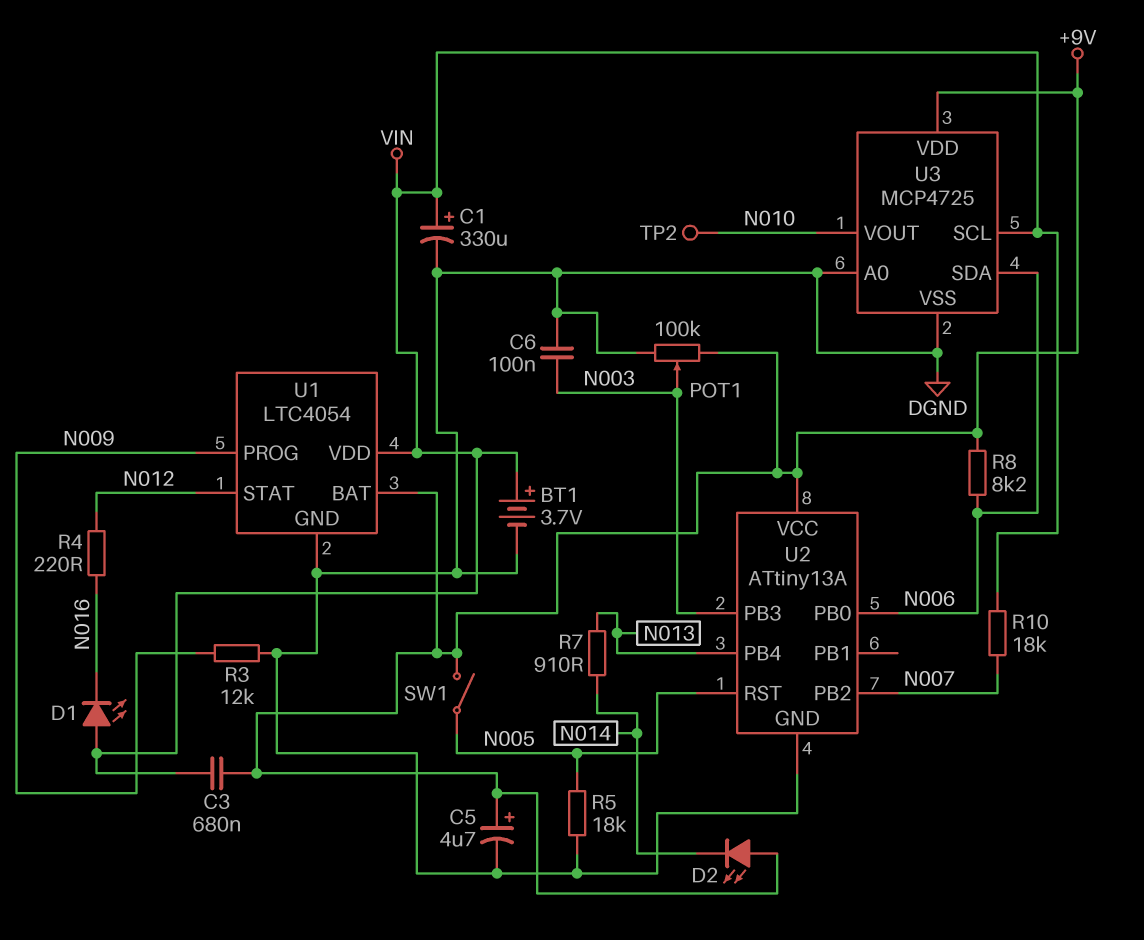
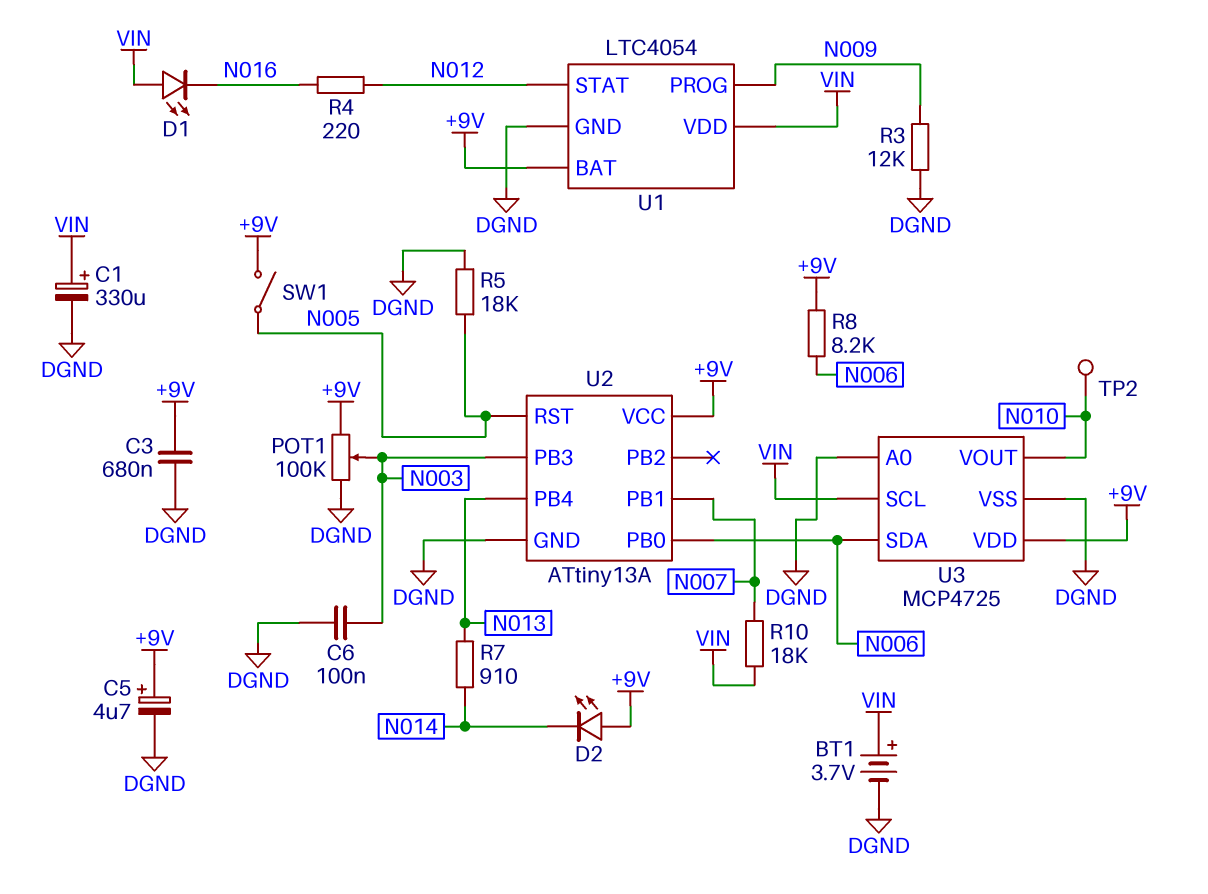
C3: 680nF (+9V, VIN) -> 680nF (+9V, DGND)
U2 pin PB1: none -> N007
U2 pin PB2: N007 -> none

